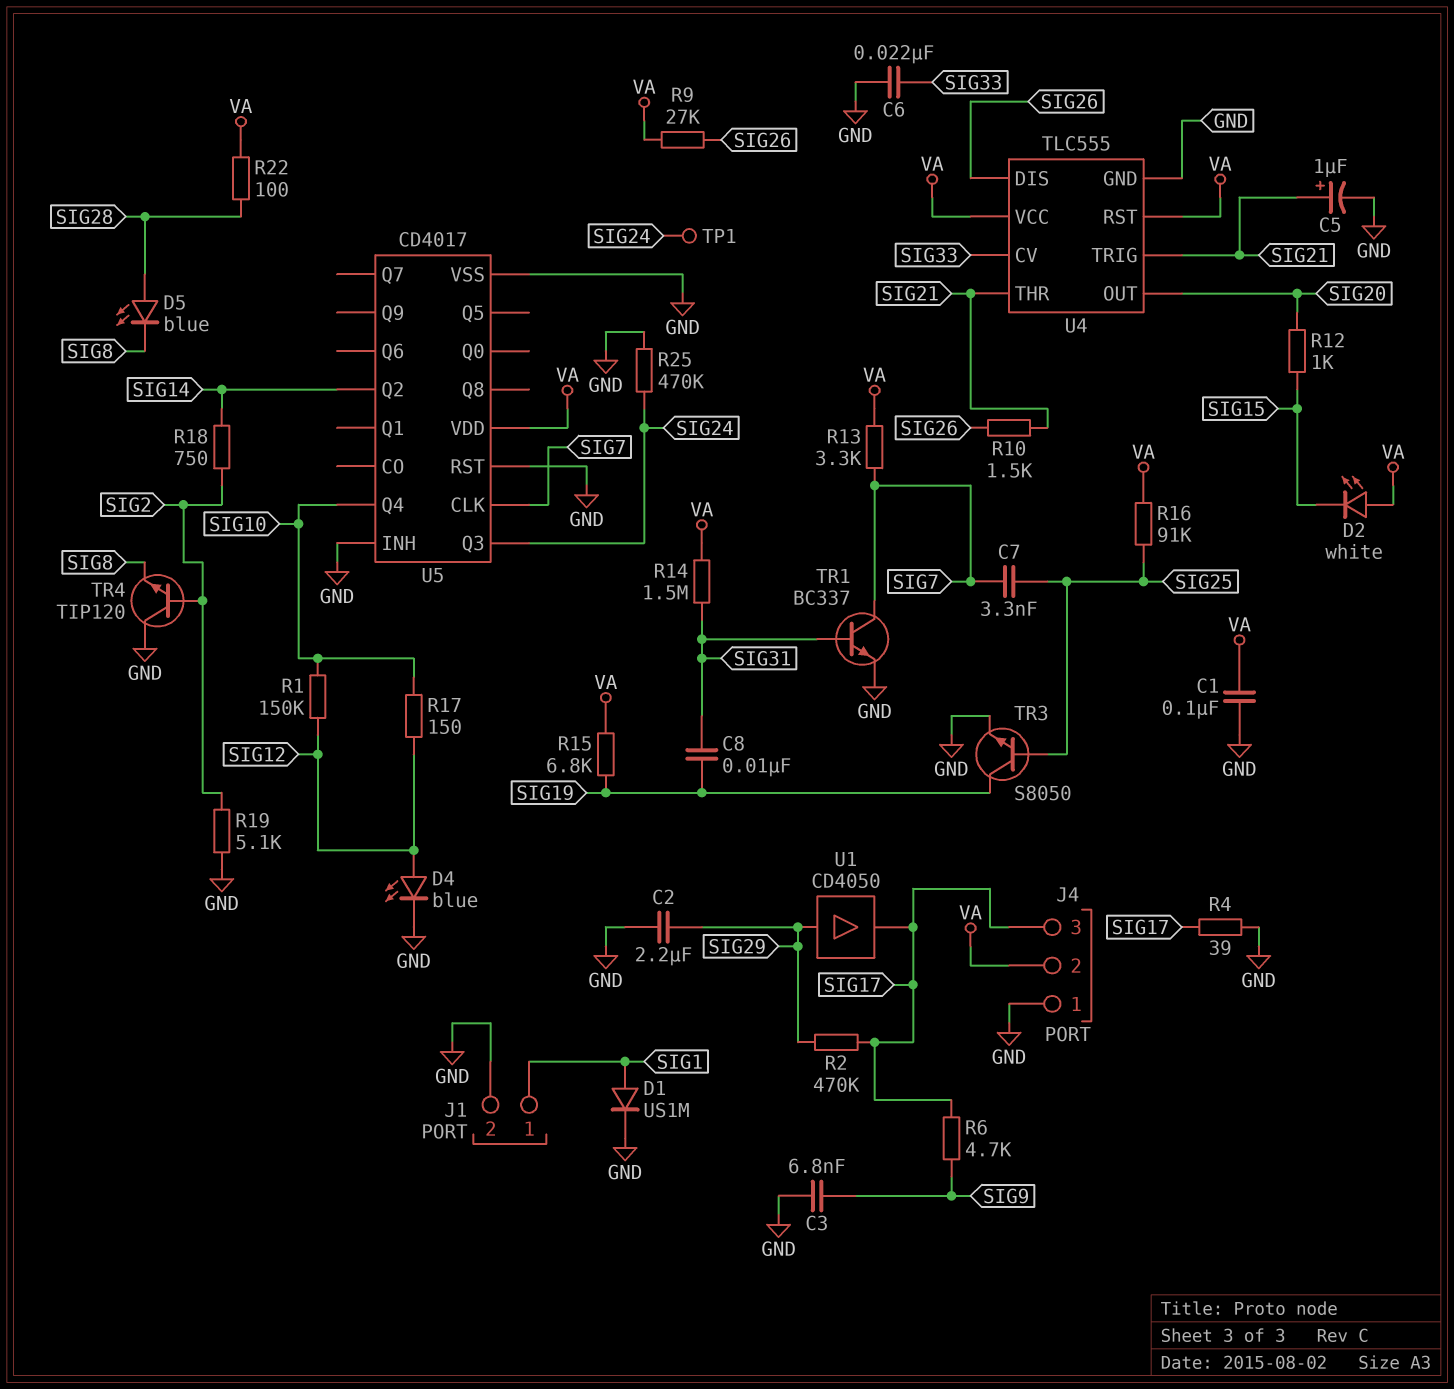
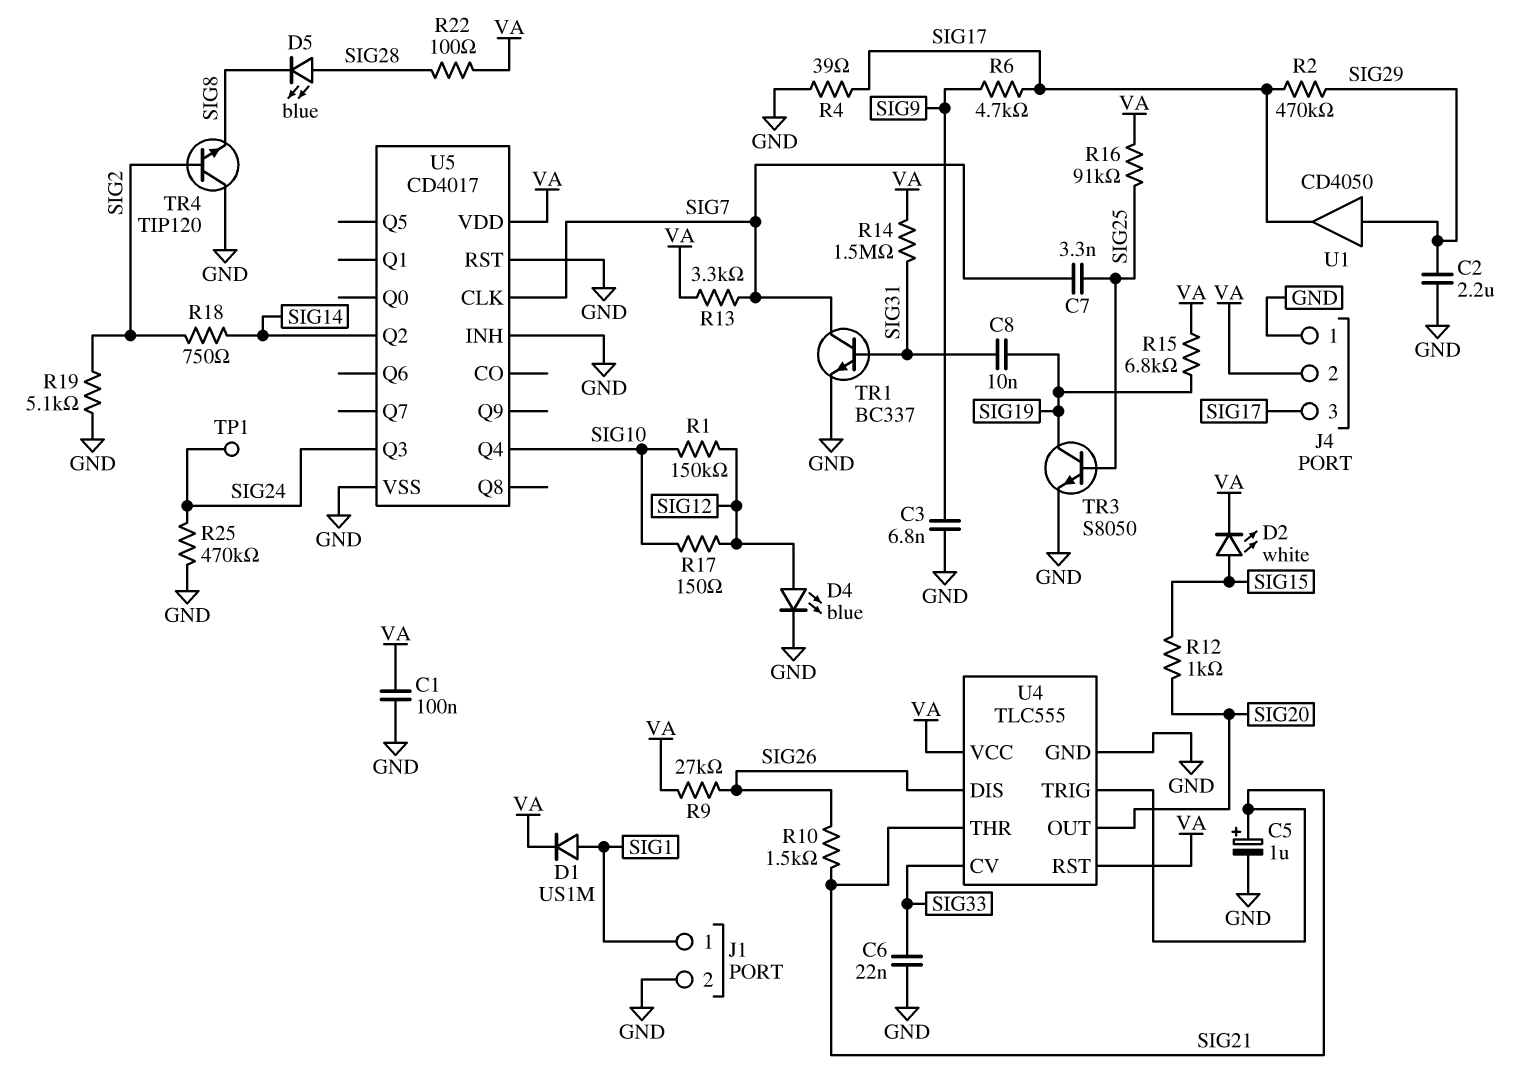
D1: diode US1M (A SIG1, K GND) -> diode US1M (A SIG1, K VA)
D2: LED white (A VA, K SIG15) -> LED white (A SIG15, K VA)

